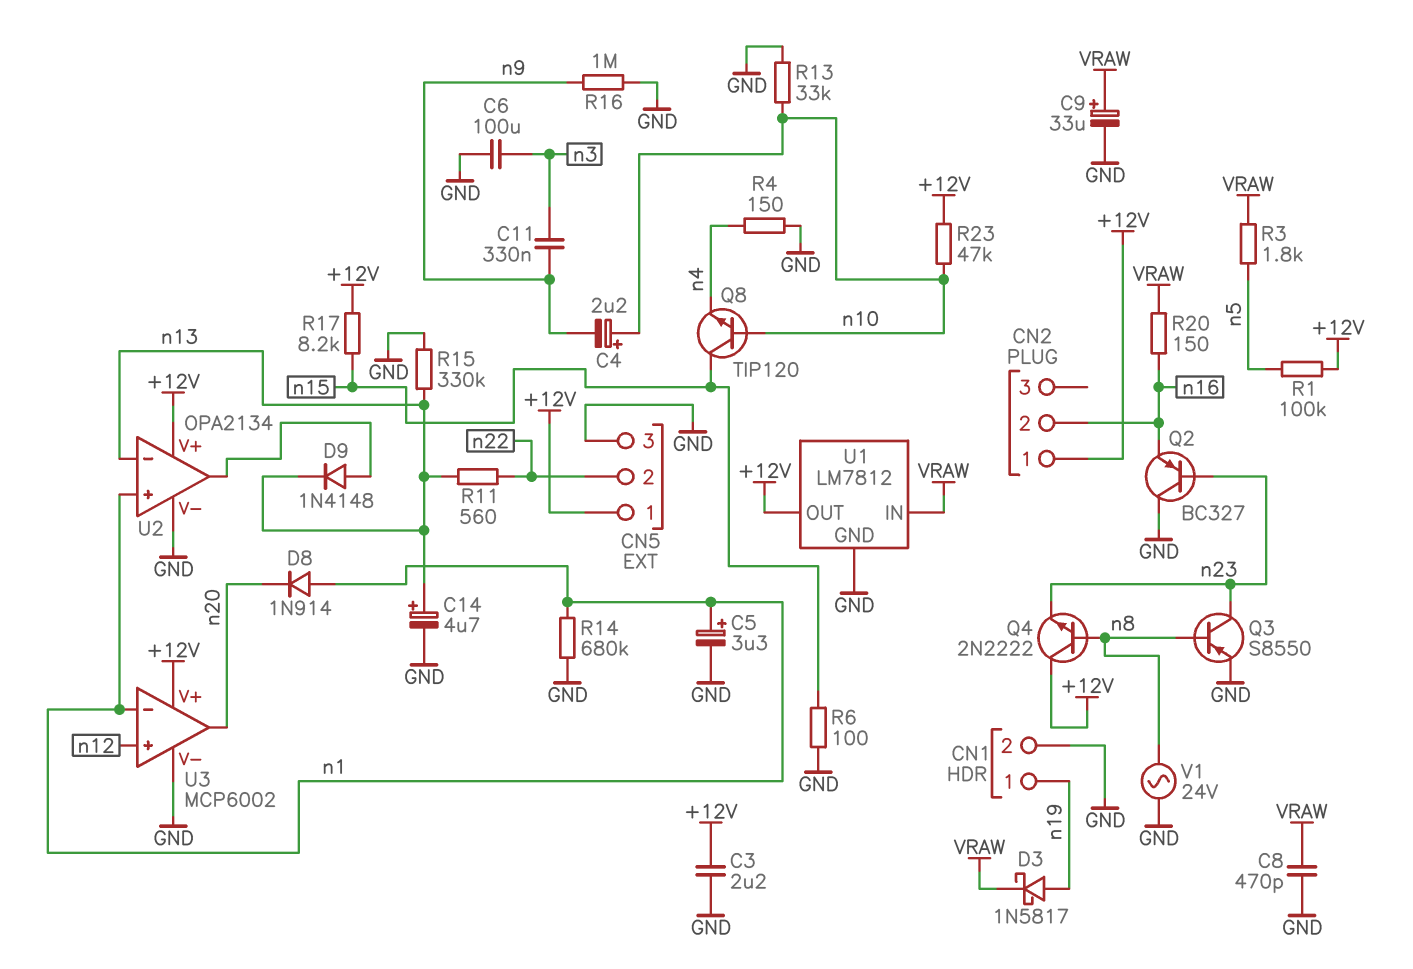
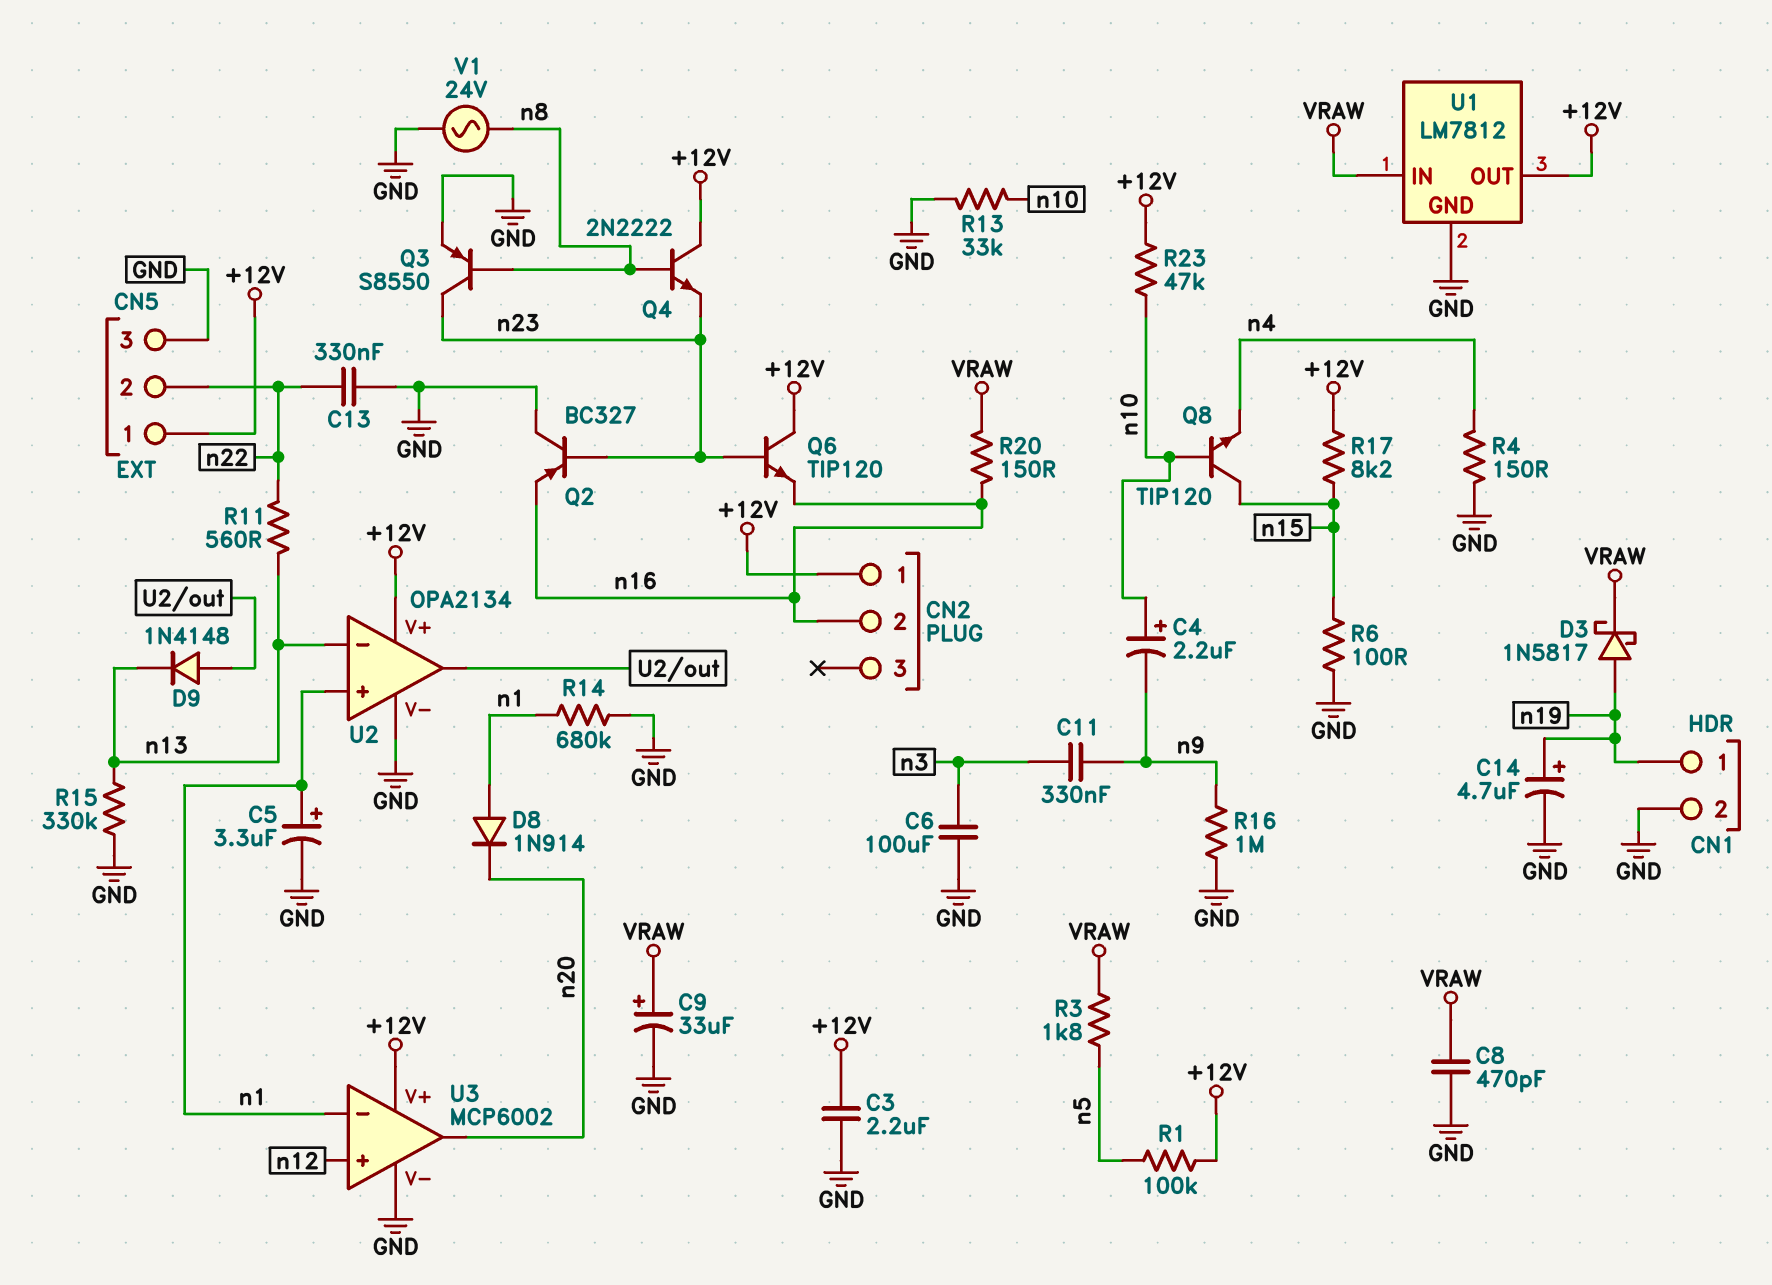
C13: none -> 330nF (GND, n22)
C14: 4.7uF (plus n13, minus GND) -> 4.7uF (plus n19, minus GND)
Q6: none -> NPN TIP120 (B n23, C +12V, E n16)

